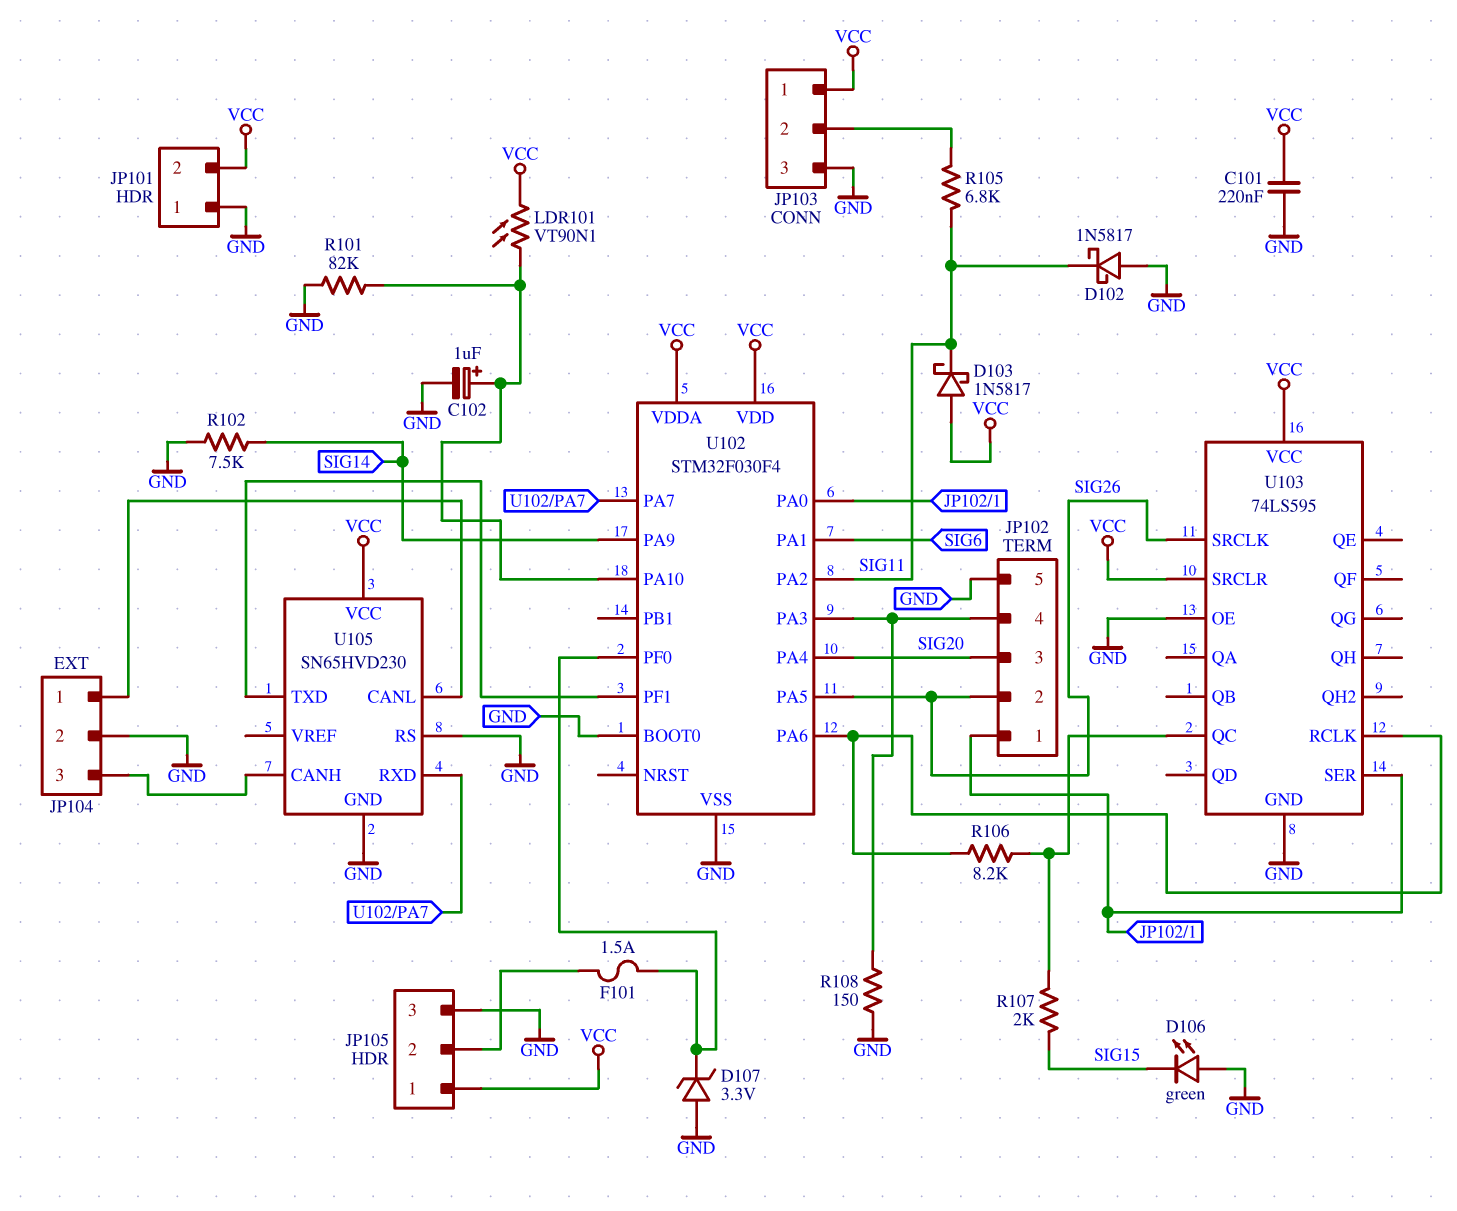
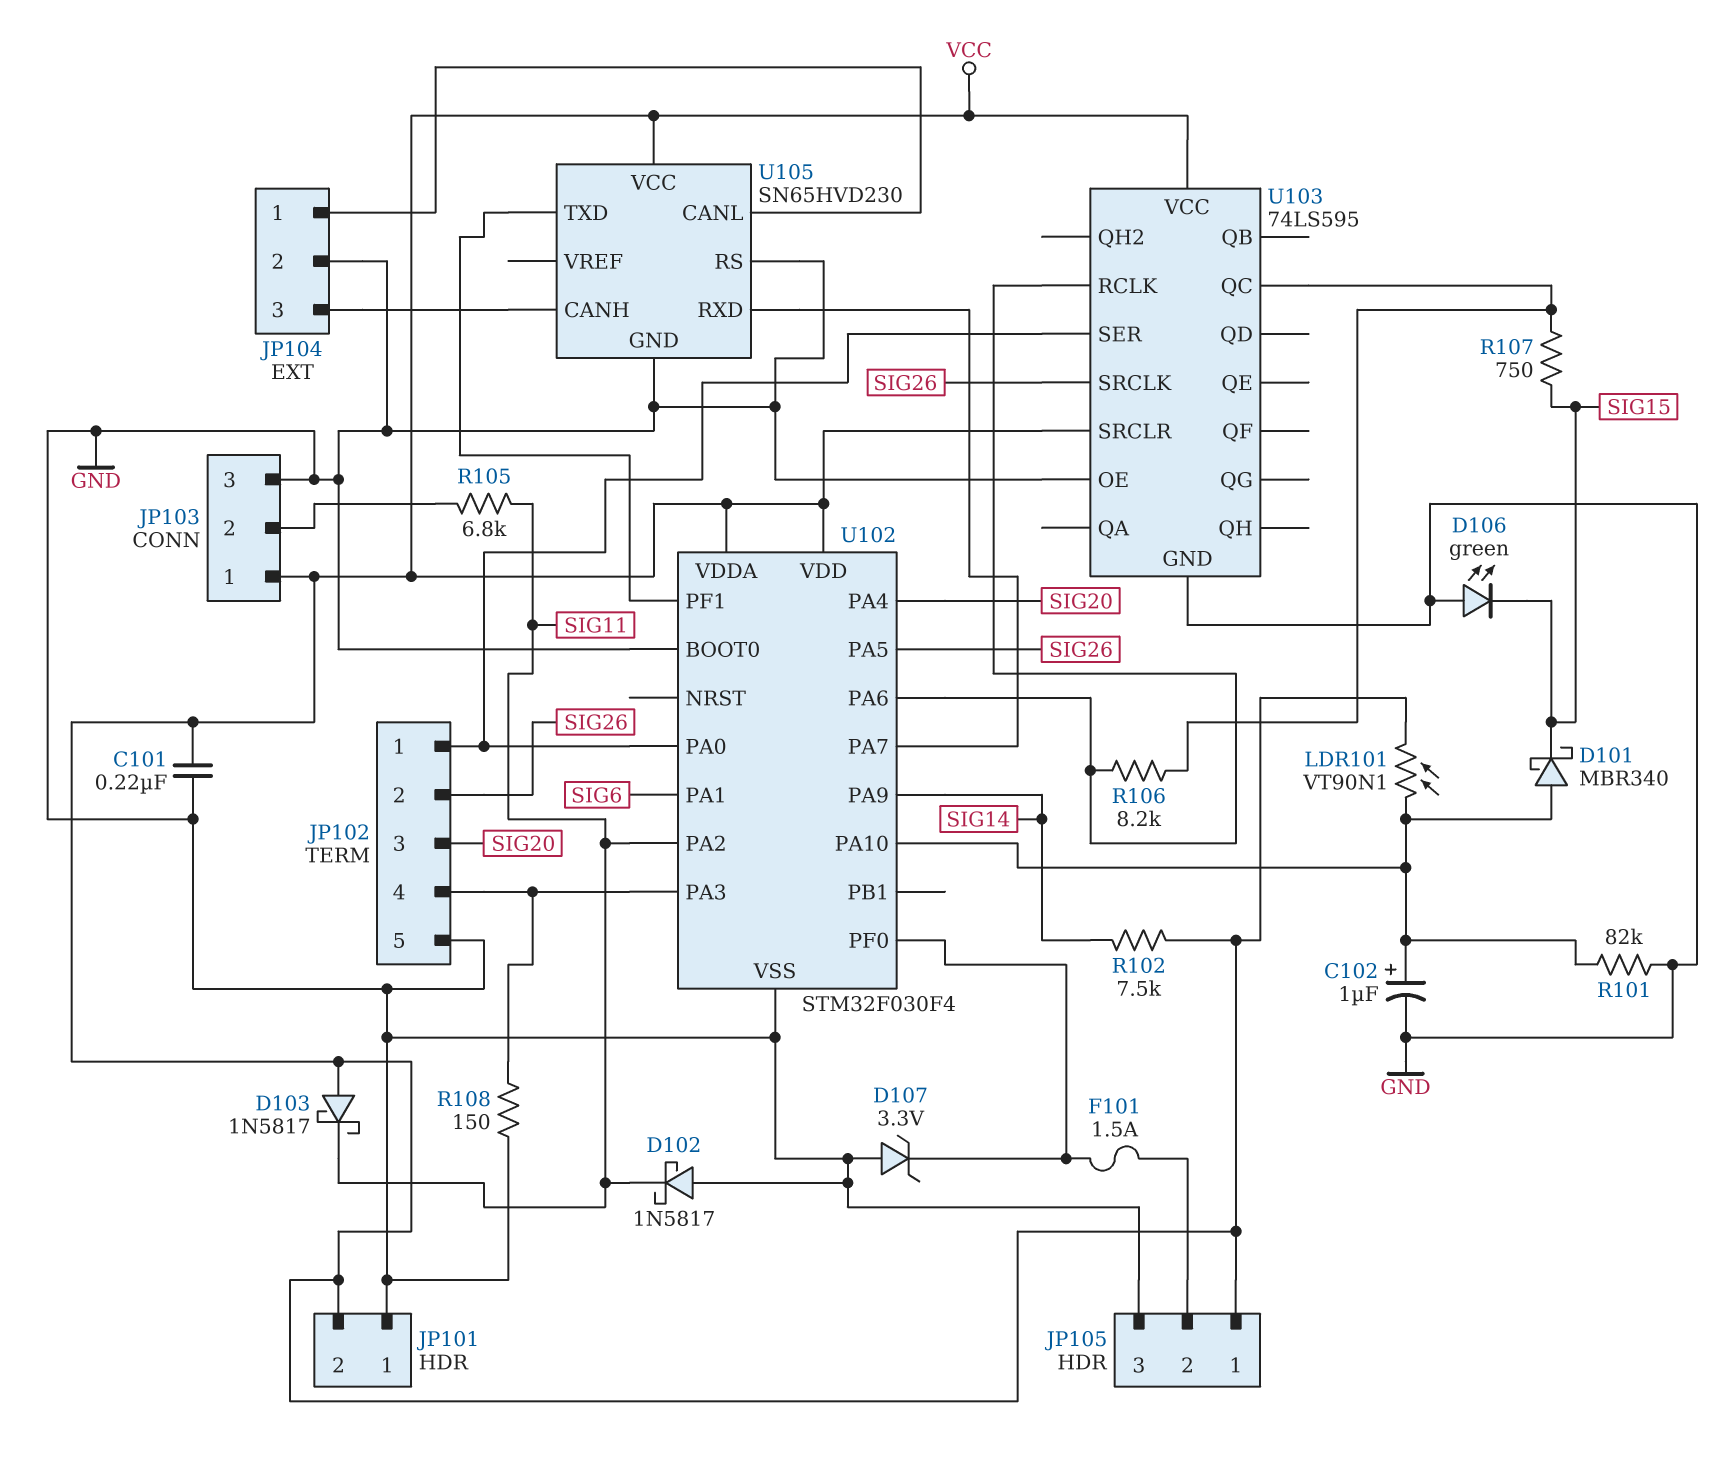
D101: none -> schottky MBR340 (A U102/PA10, K SIG15)
R102: 7.5k (GND, SIG14) -> 7.5k (SIG14, VCC)
R107: 2k (SIG15, U103/QC) -> 750 (SIG15, U103/QC)

